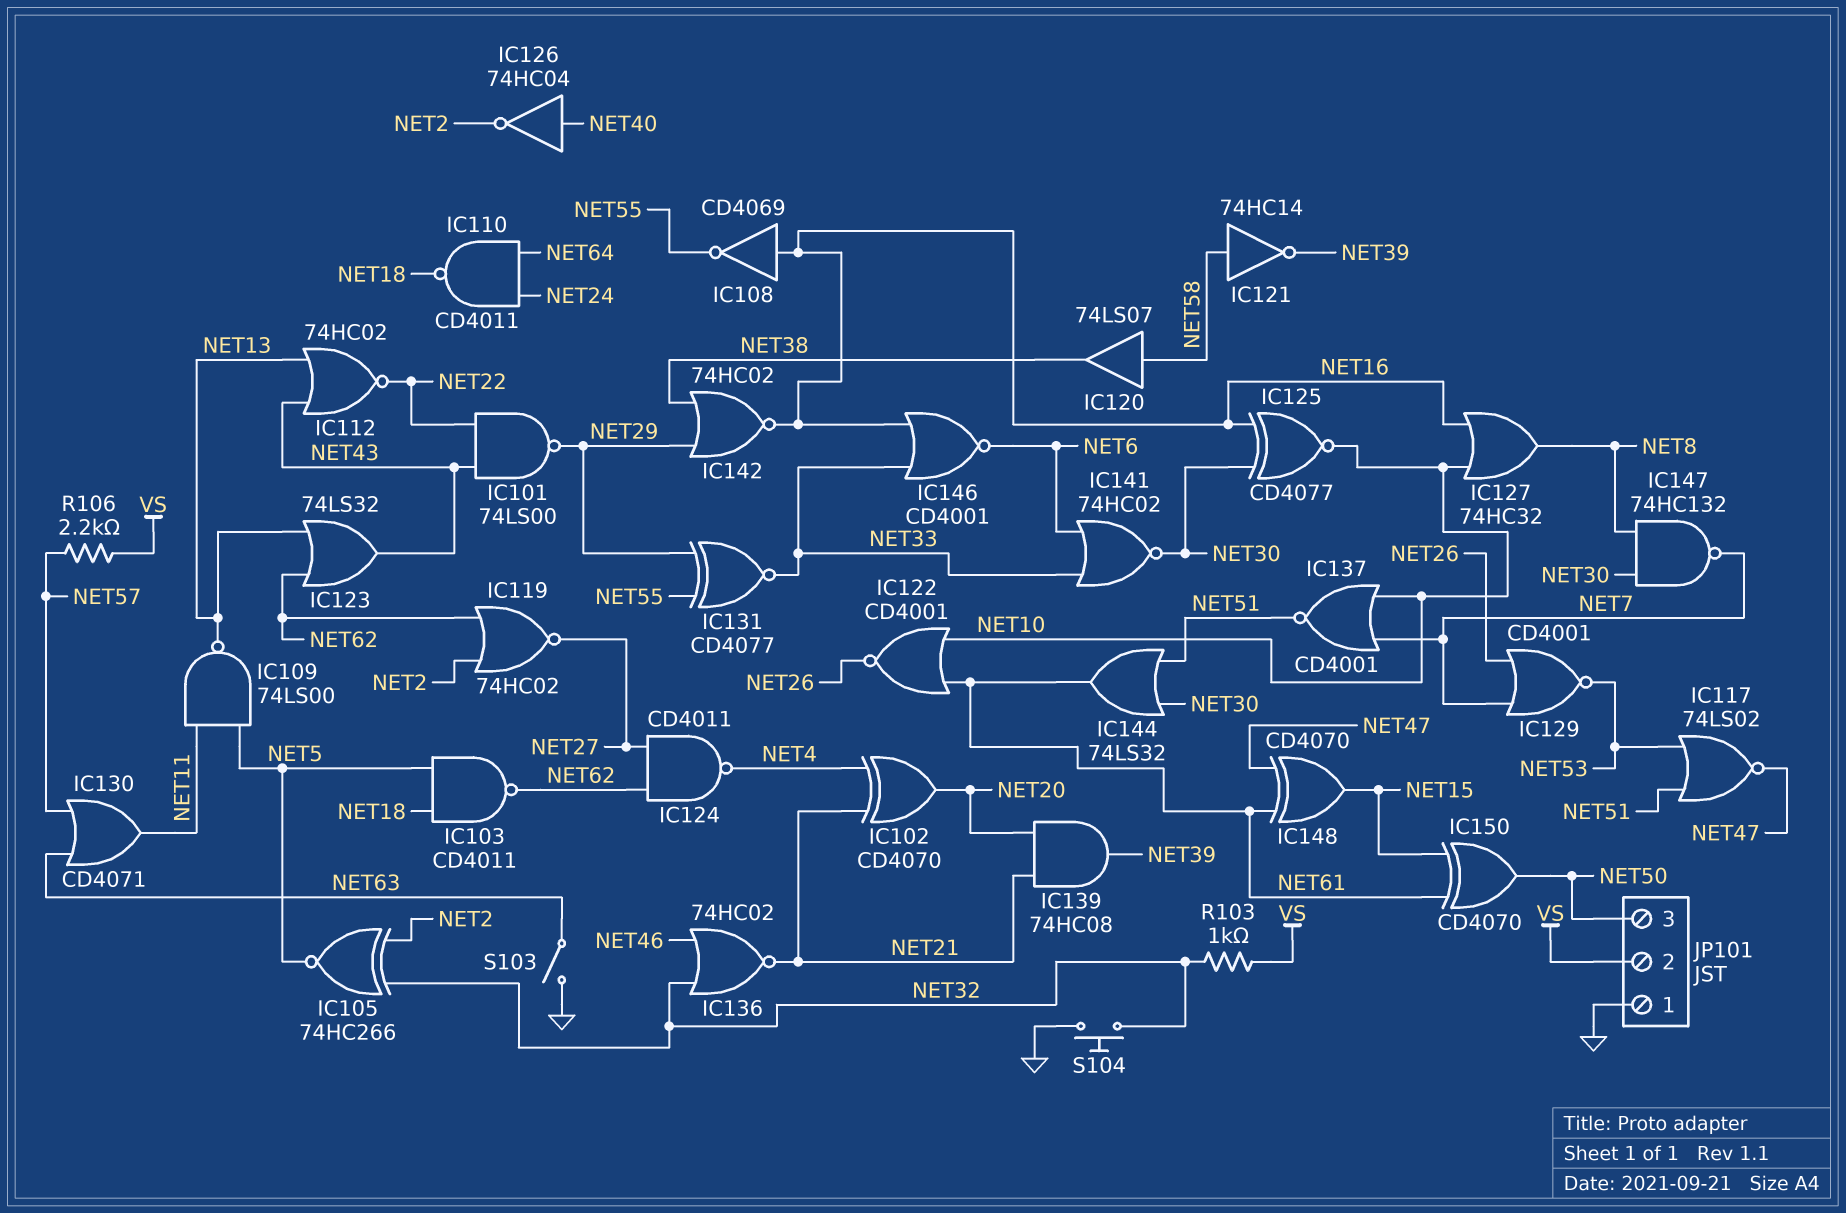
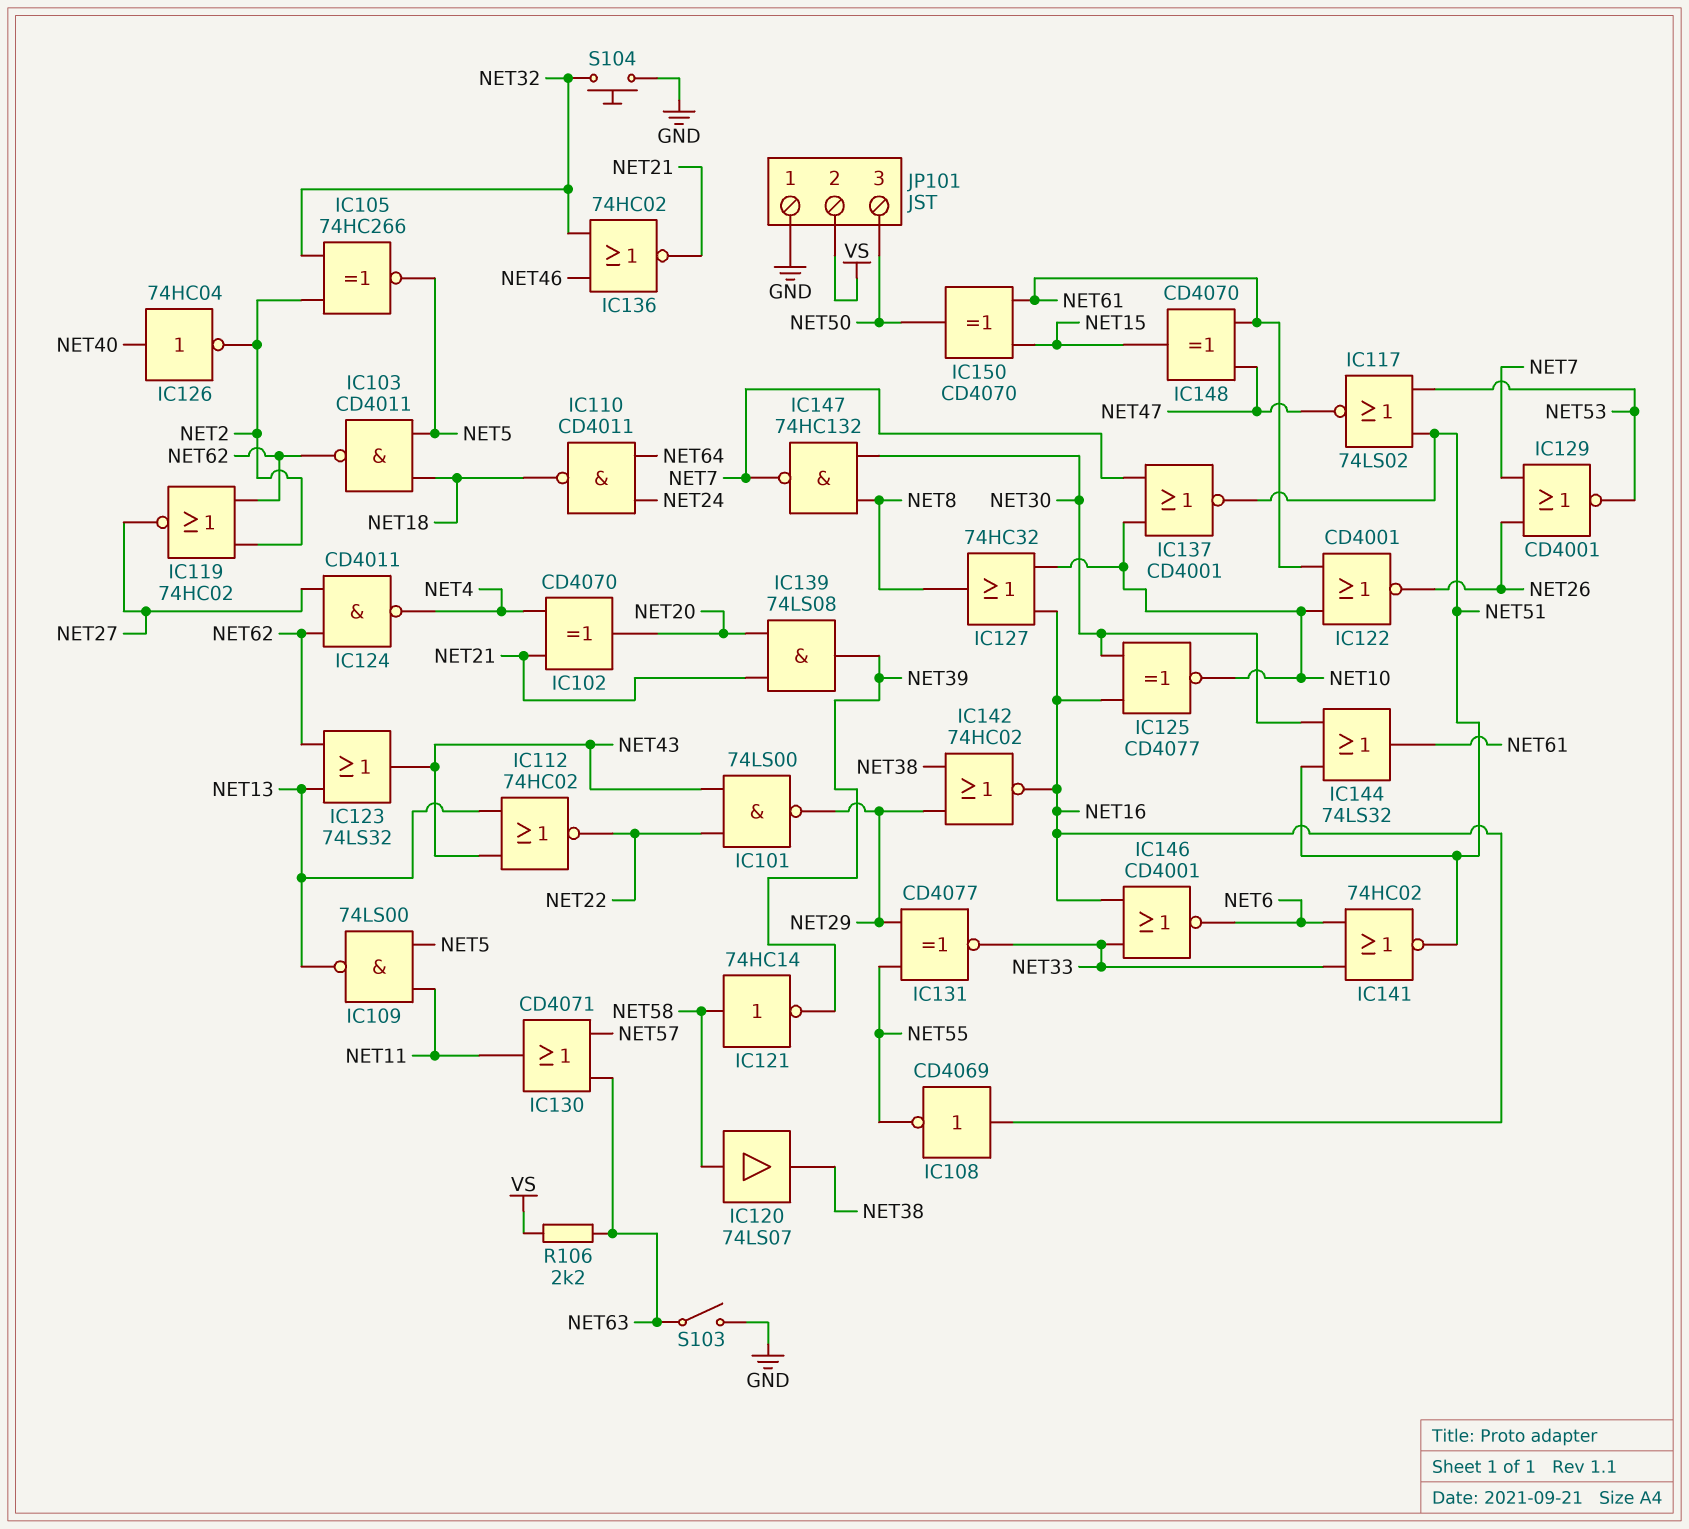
IC139: AND 74HC08 (in NET20, in NET21, out NET39) -> AND 74LS08 (in NET20, in NET21, out NET39)
IC141: NOR 74HC02 (in NET6, in NET33, out NET30) -> NOR 74HC02 (in NET6, in NET33, out NET51)
R103: 1k (NET32, VS) -> none
R106: 2.2k (NET57, VS) -> 2.2k (NET63, VS)

